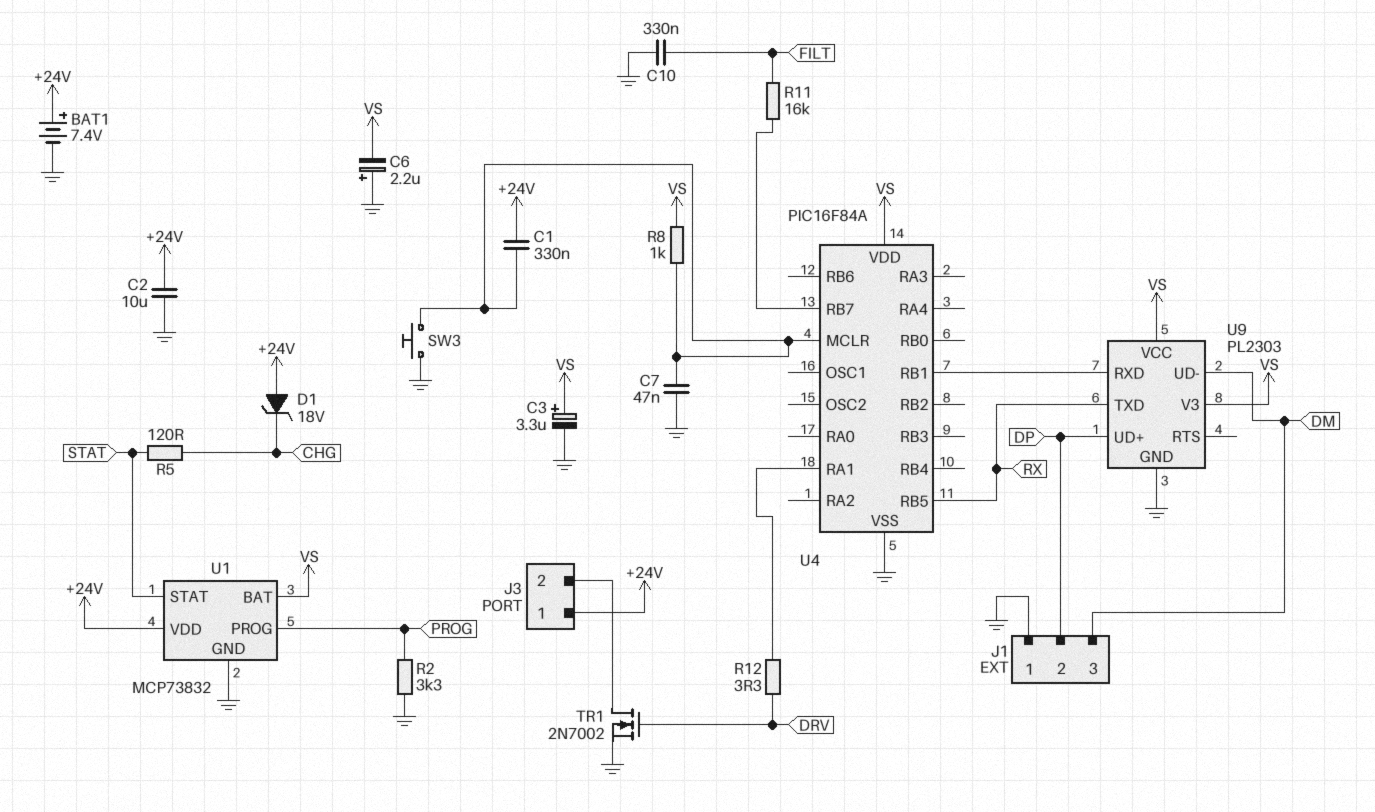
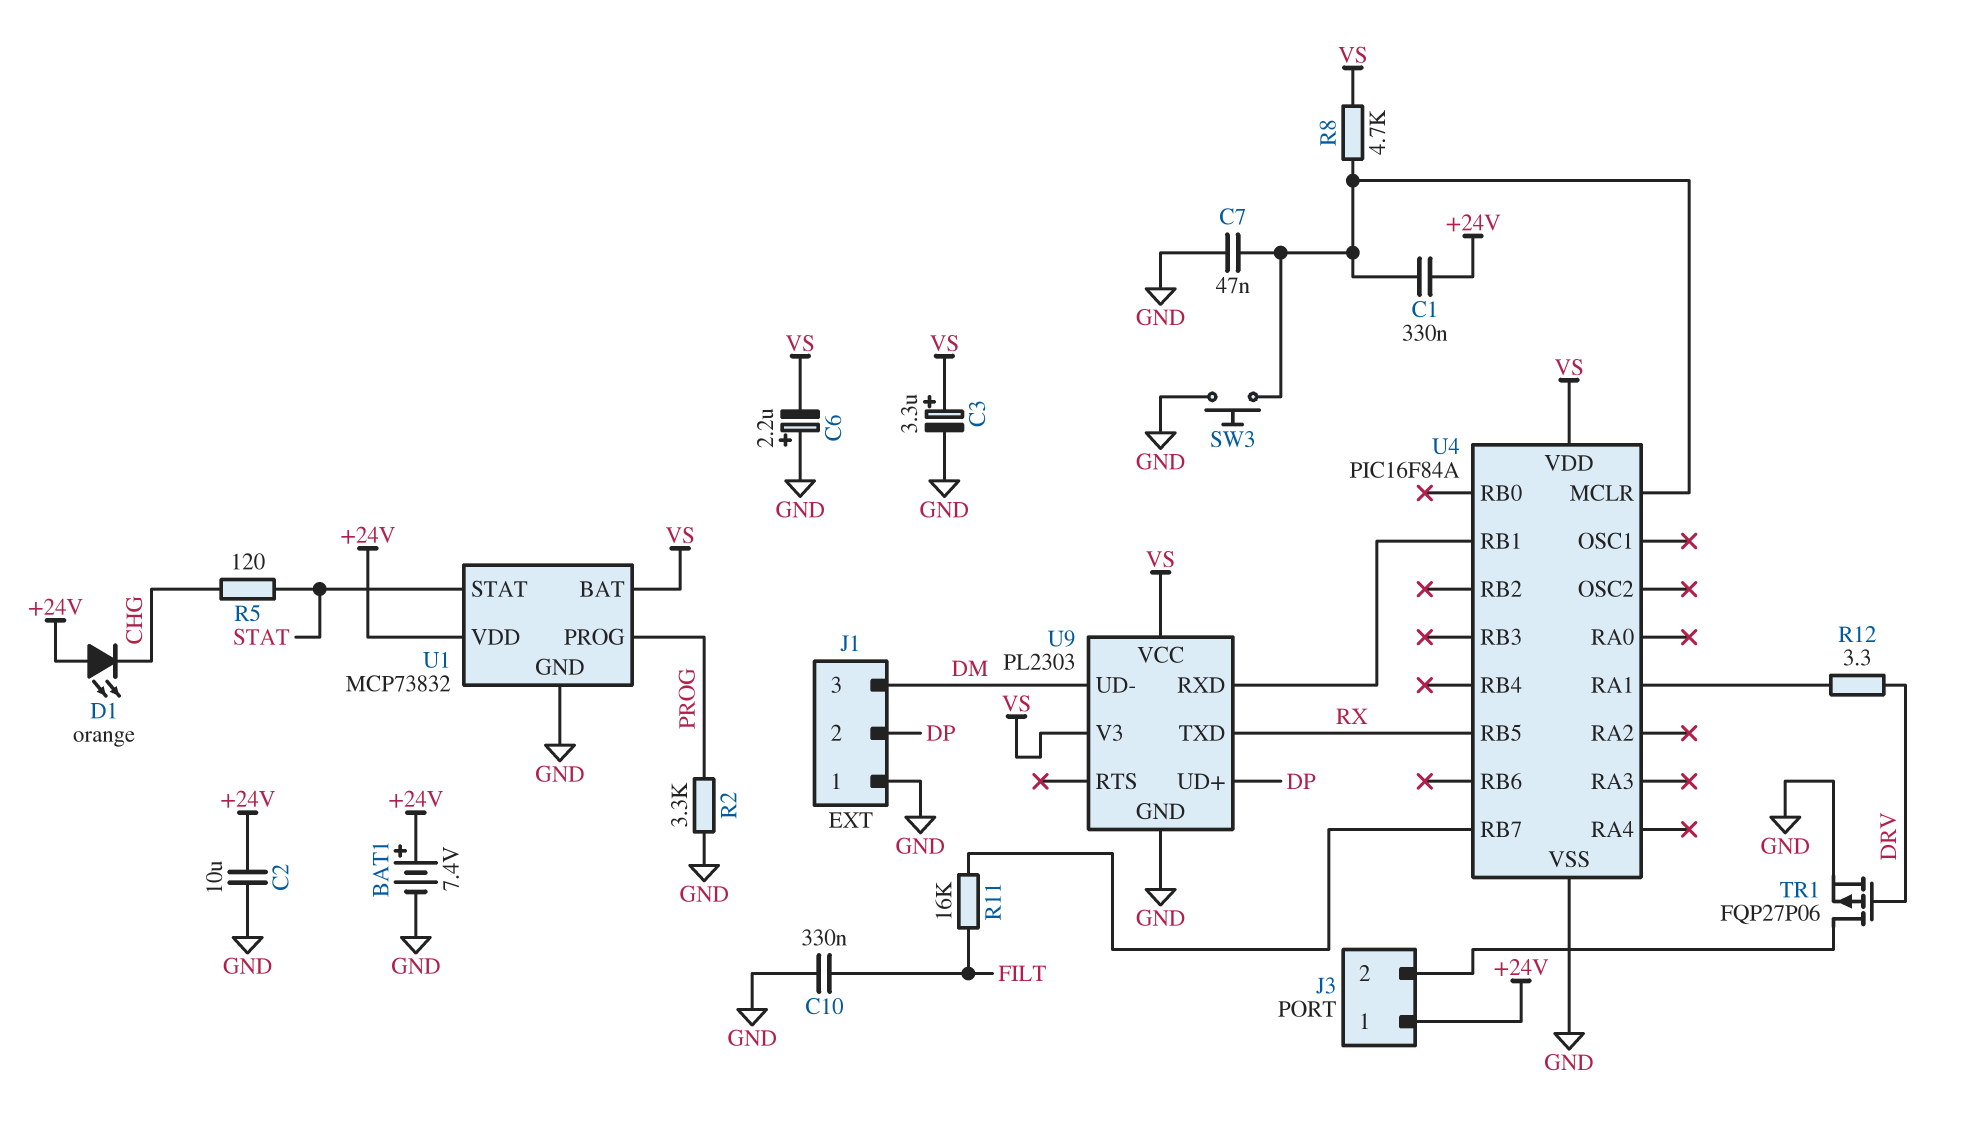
D1: zener 18V (A +24V, K CHG) -> LED orange (A +24V, K CHG)
R8: 1k (U4/MCLR, VS) -> 4.7k (U4/MCLR, VS)
TR1: NMOS 2N7002 (G DRV, D J3/2, S GND) -> PMOS FQP27P06 (G DRV, D J3/2, S GND)

